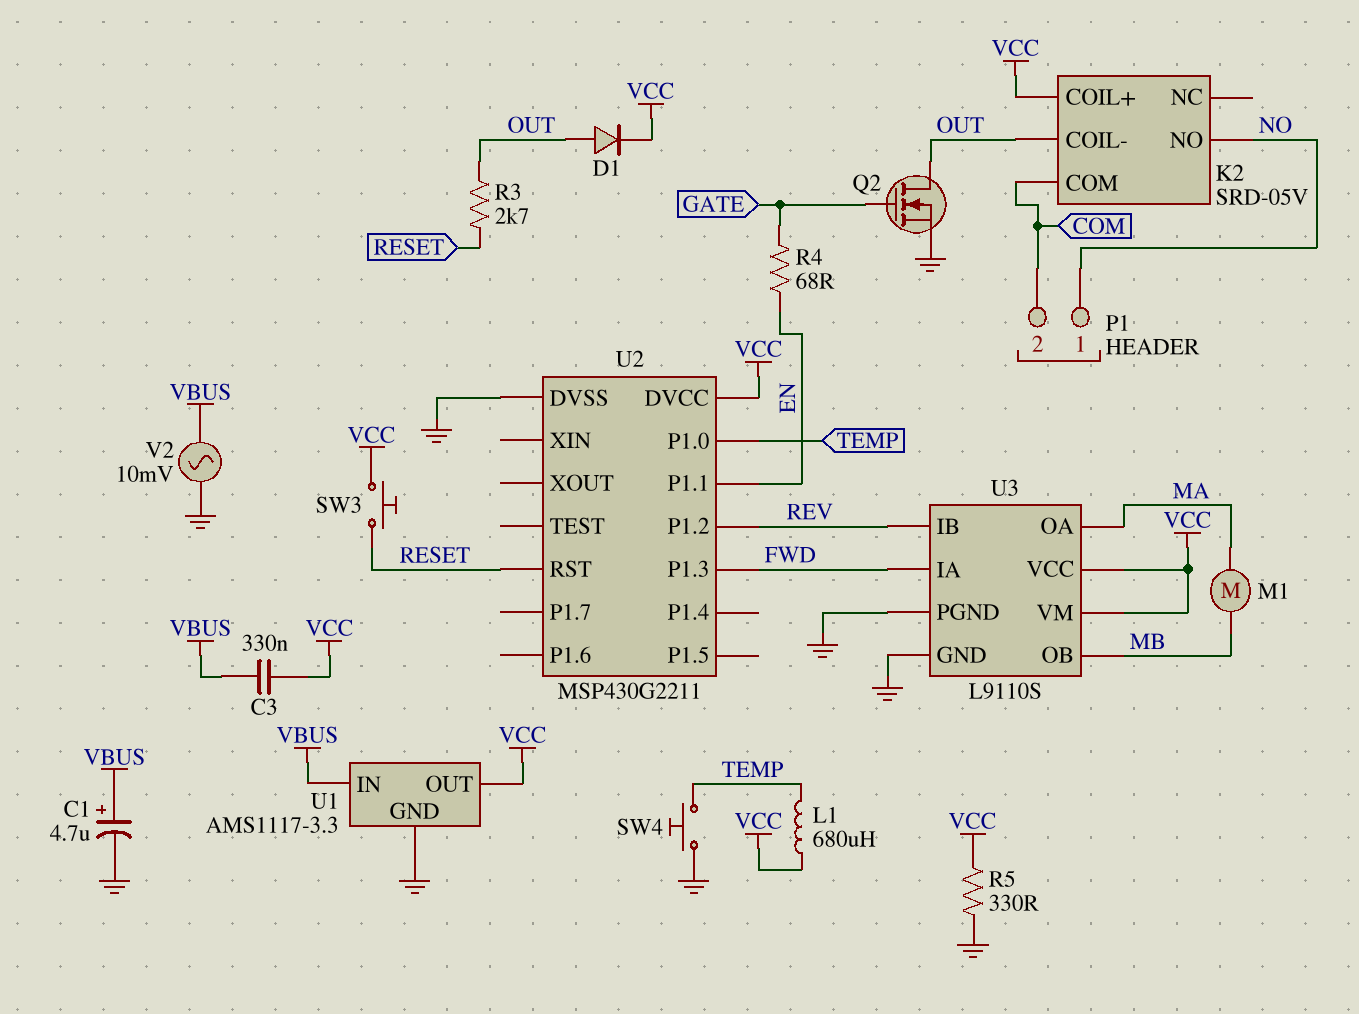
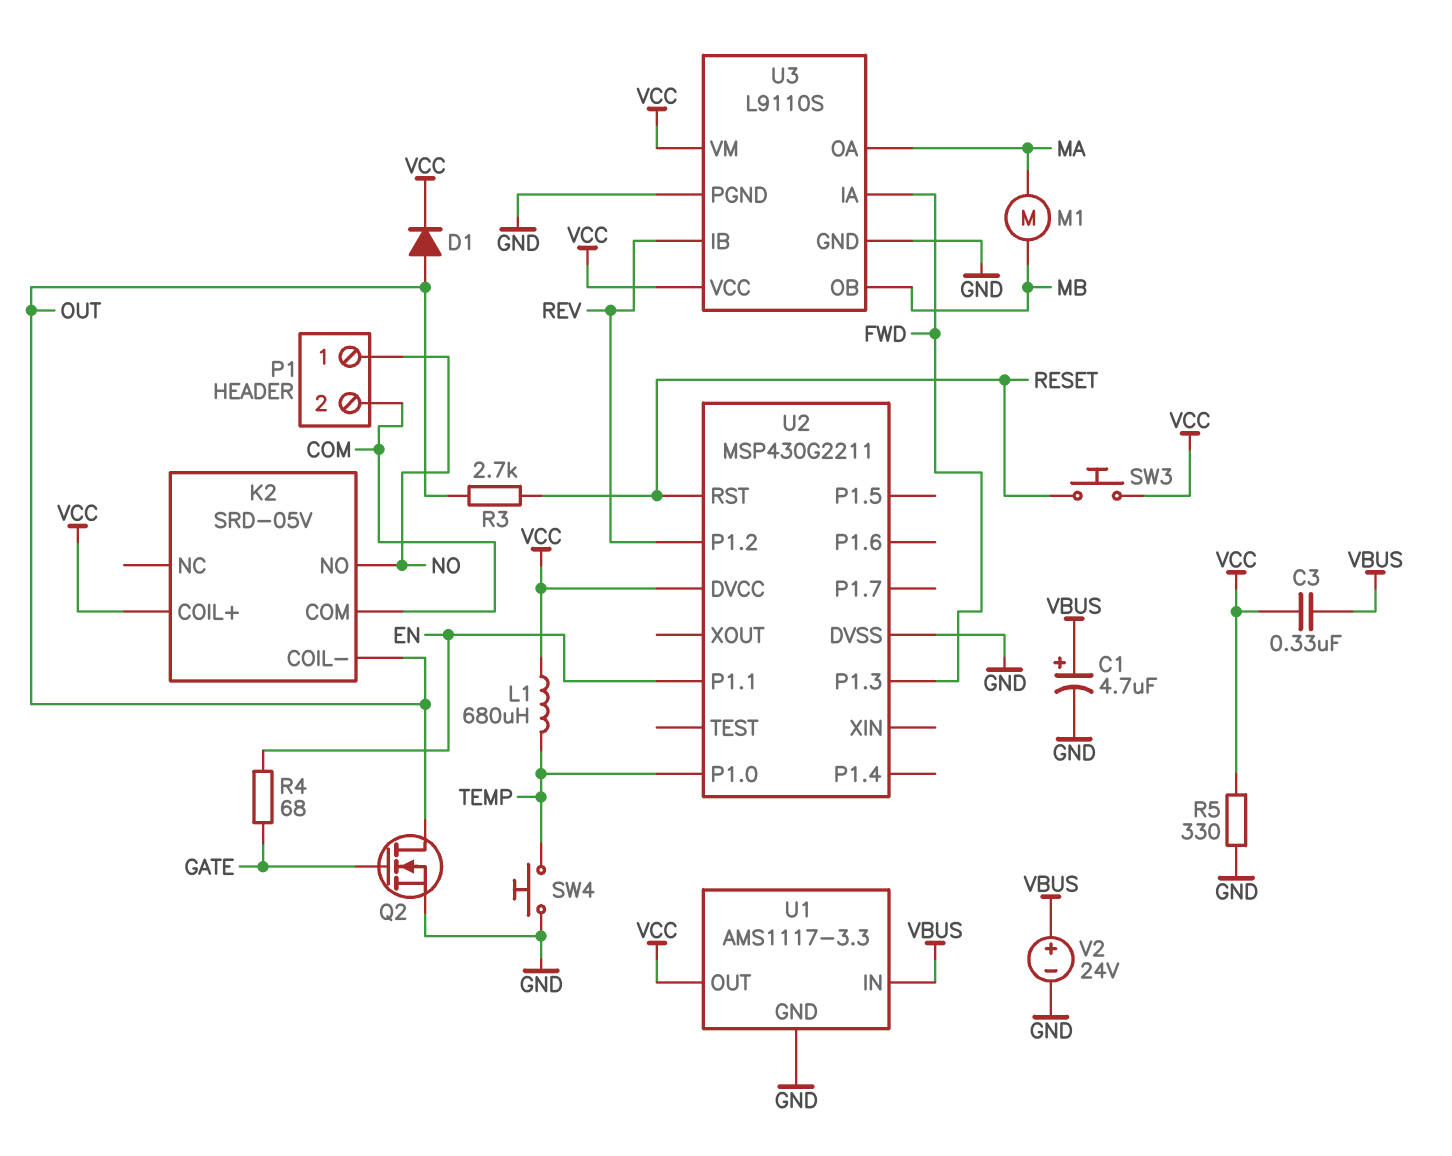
V2: AC 10mV (GND, VBUS) -> 24V (plus VBUS, minus GND)

